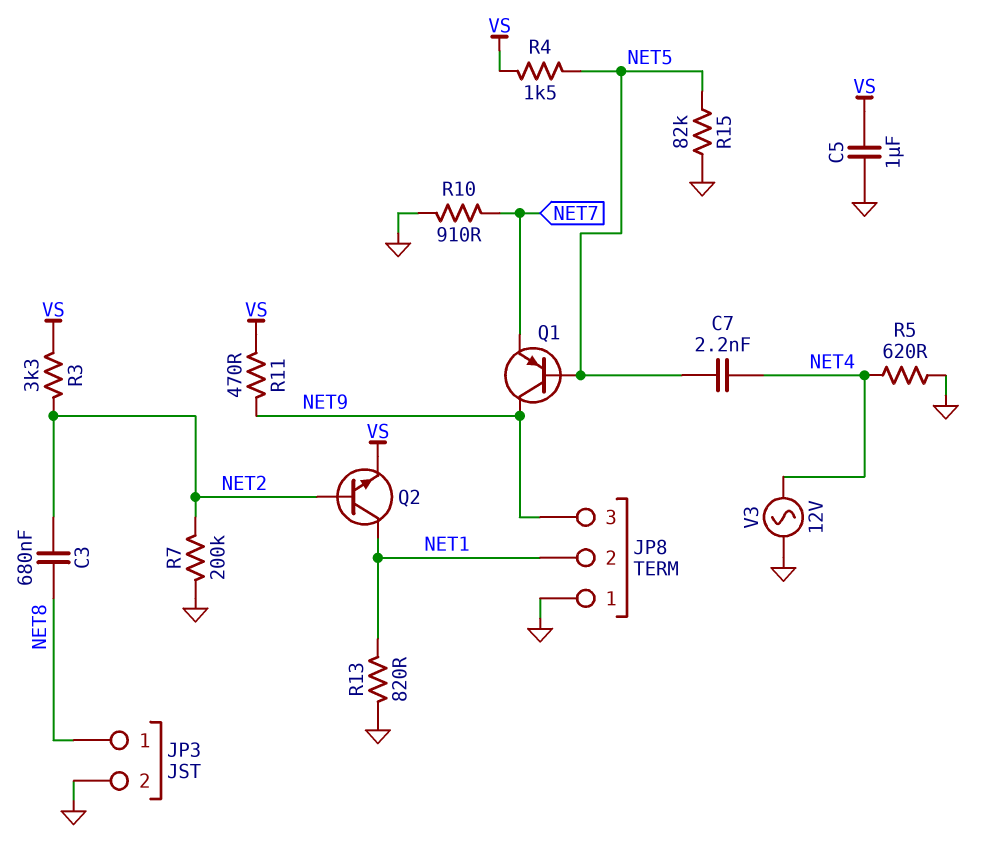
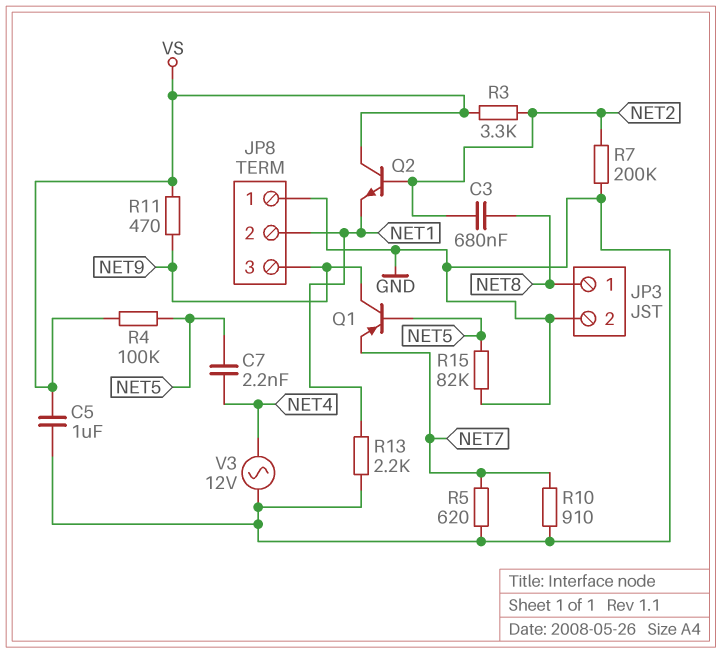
Q2: NPN (B NET2, C NET1, E VS) -> NPN (B NET2, C VS, E NET1)
R4: 1.5k (NET5, VS) -> 100k (NET5, VS)
R5: 620 (GND, NET4) -> 620 (GND, NET7)
R13: 820 (GND, NET1) -> 2.2k (GND, NET1)

